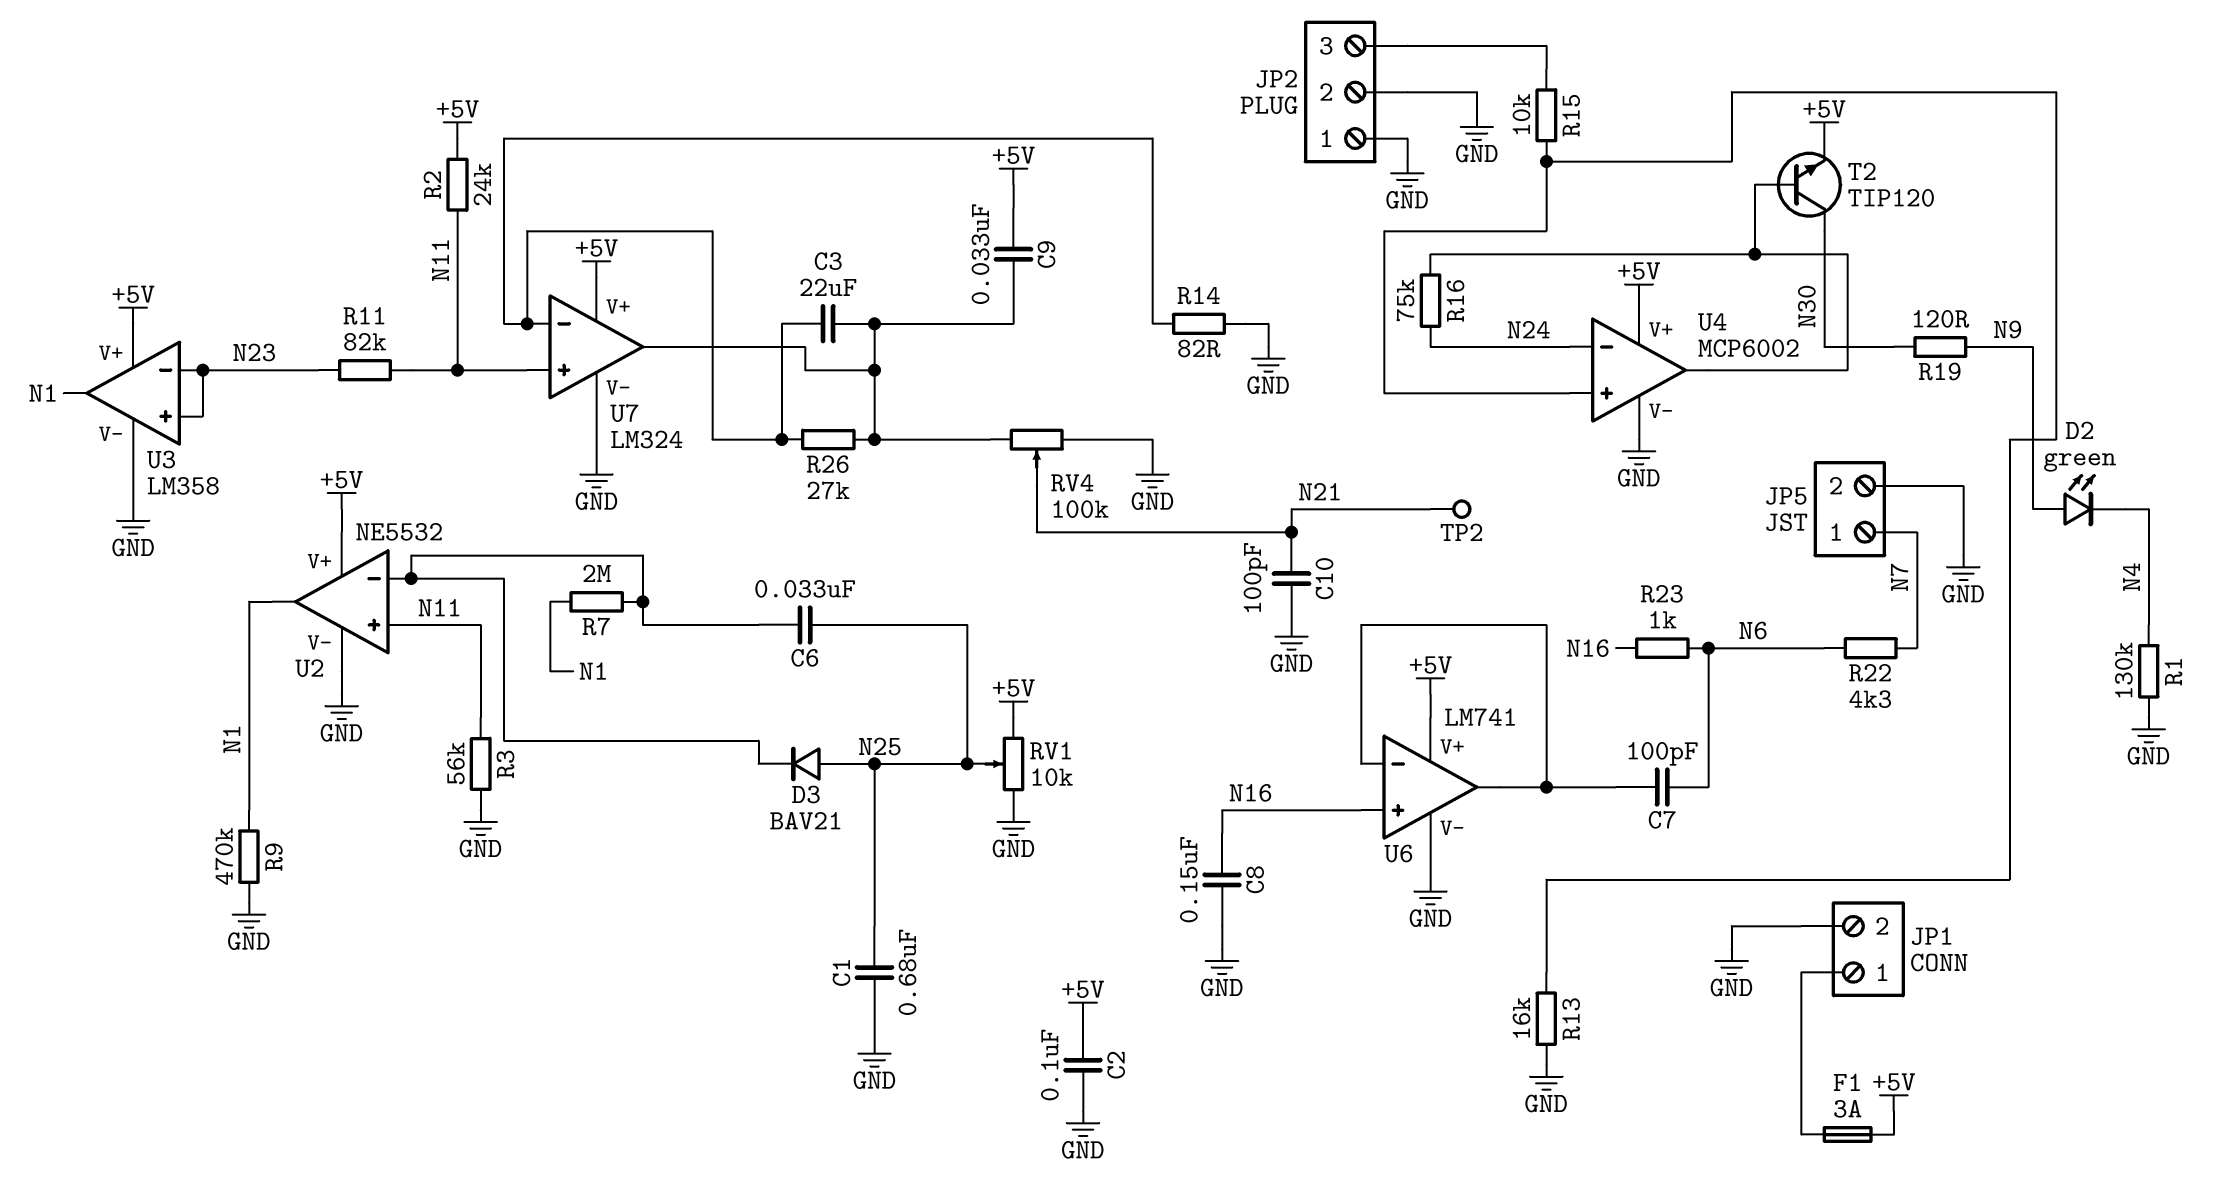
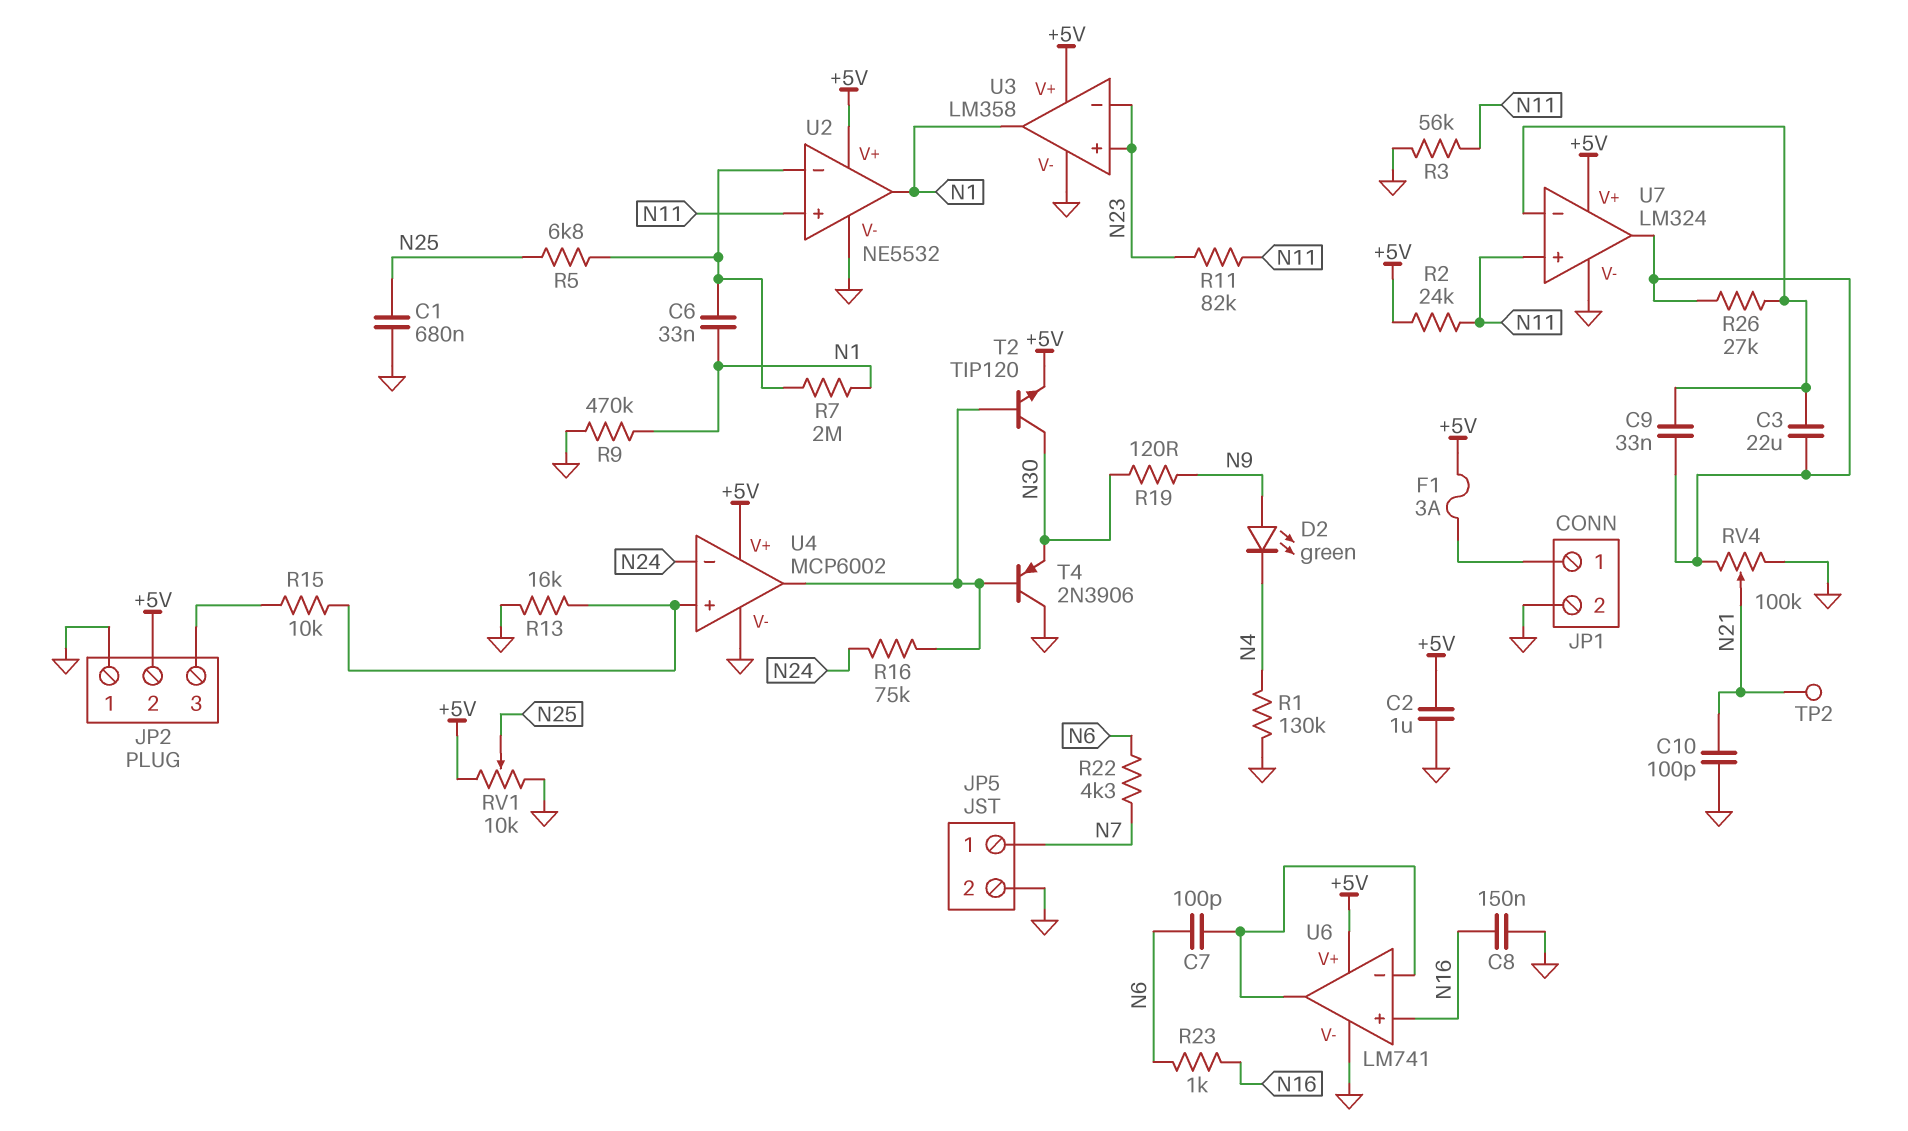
C2: 100nF (+5V, GND) -> 1uF (+5V, GND)
C6: 33nF (N25, U2/in-) -> 33nF (N1, U2/in-)
C9: 33nF (+5V, U7/out) -> 33nF (U7/in-, U7/out)
D3: diode BAV21 (A N25, K U2/in-) -> none
JP2 pin 2: GND -> +5V
R5: none -> 6.8k (N25, U2/in-)
R14: 82 (GND, U7/in-) -> none
T4: none -> PNP 2N3906 (B U4/out, C GND, E N30)

